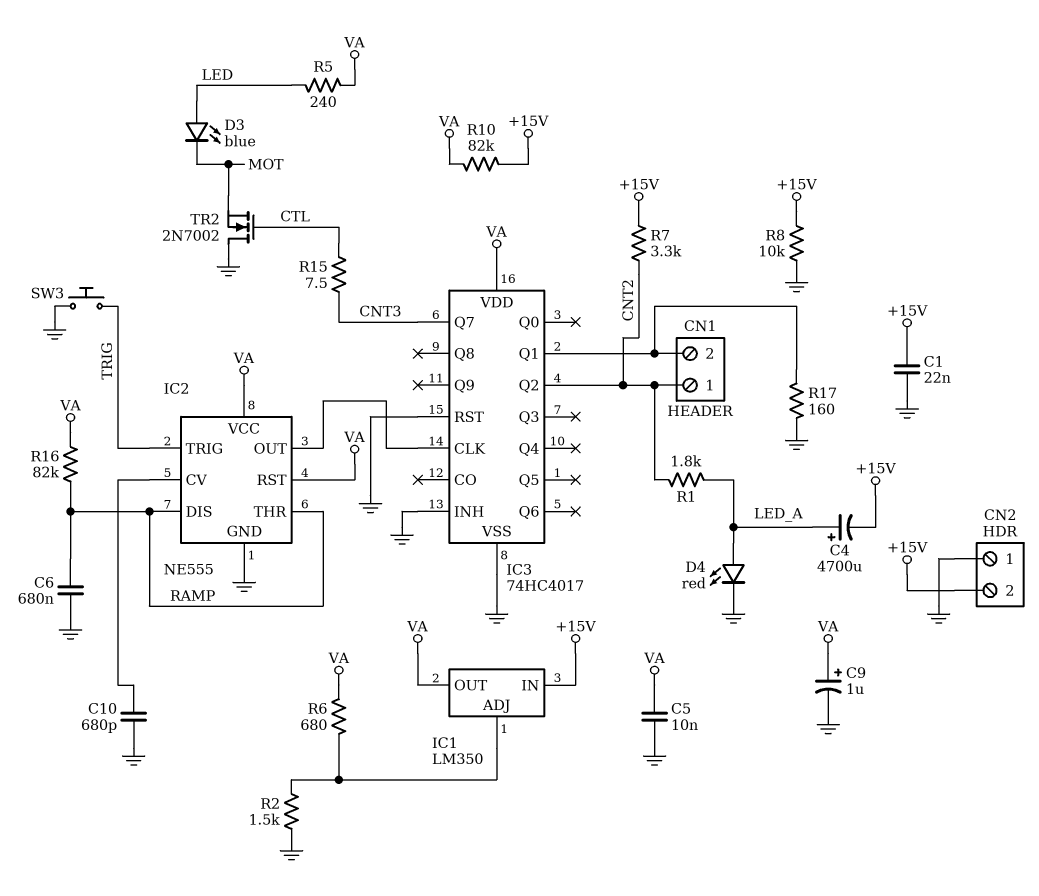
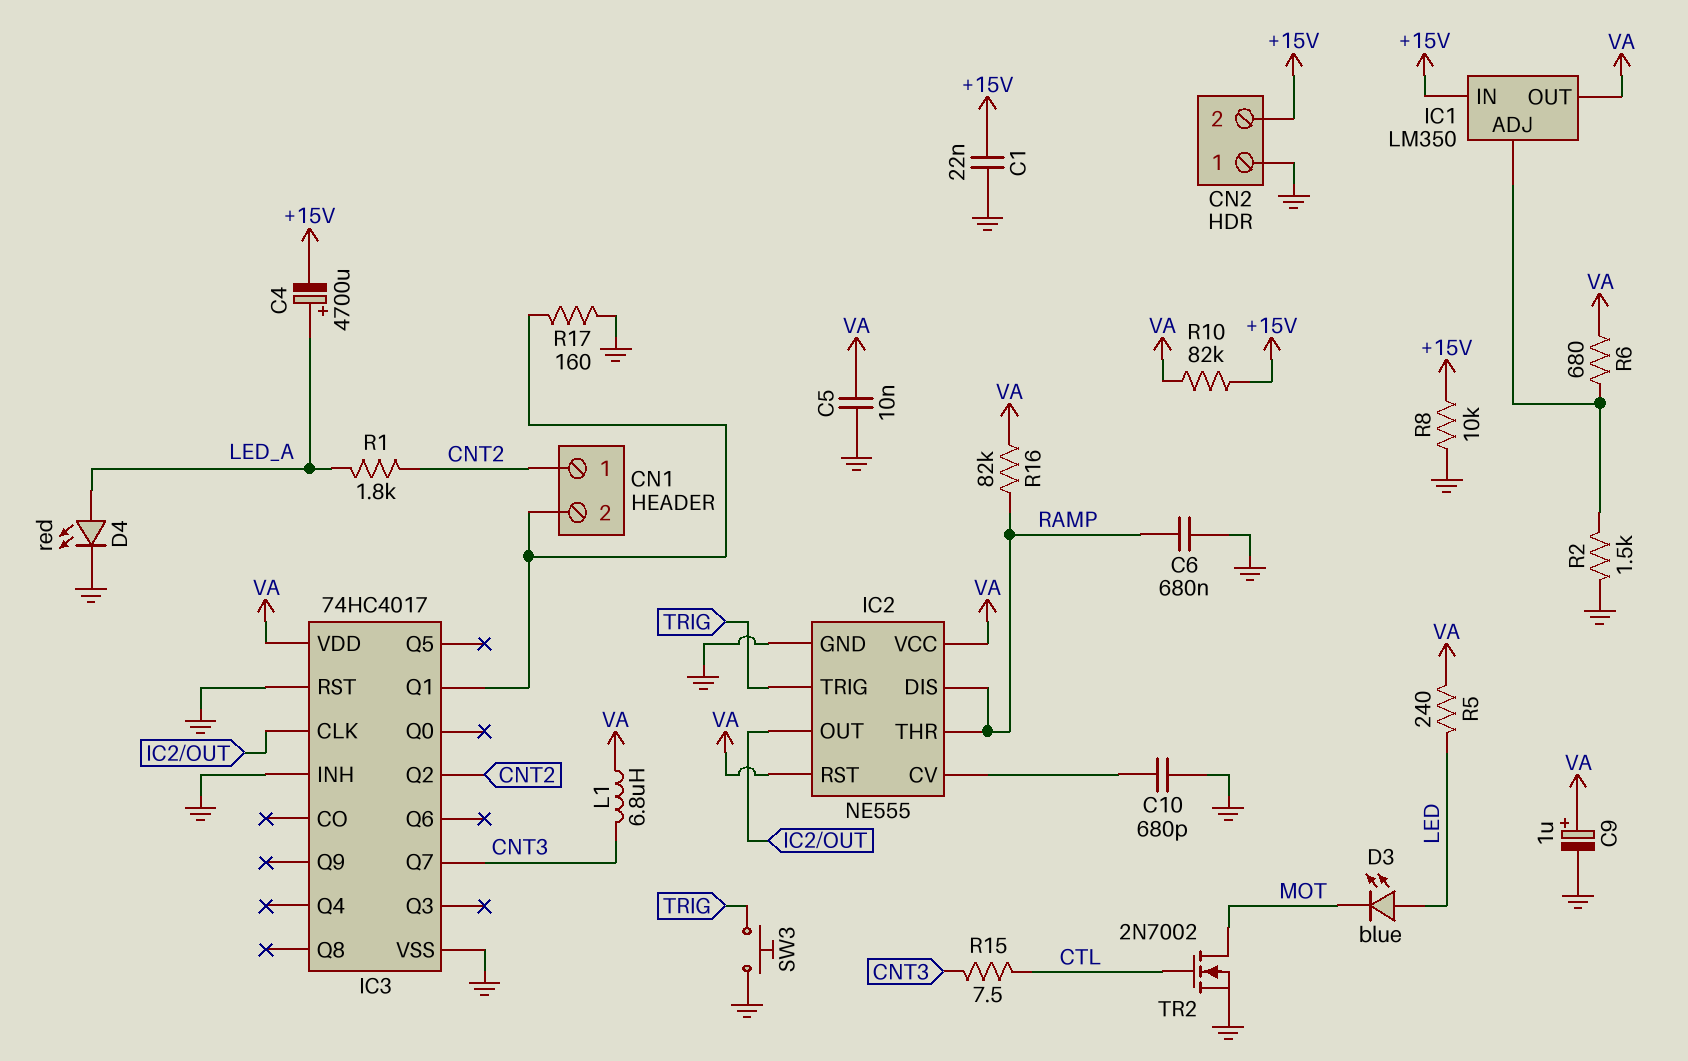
L1: none -> 6.8uH (CNT3, VA)
R7: 3.3k (+15V, CNT2) -> none
TR2: NMOS 2N7002 (G CTL, D GND, S MOT) -> NMOS 2N7002 (G CTL, D MOT, S GND)

